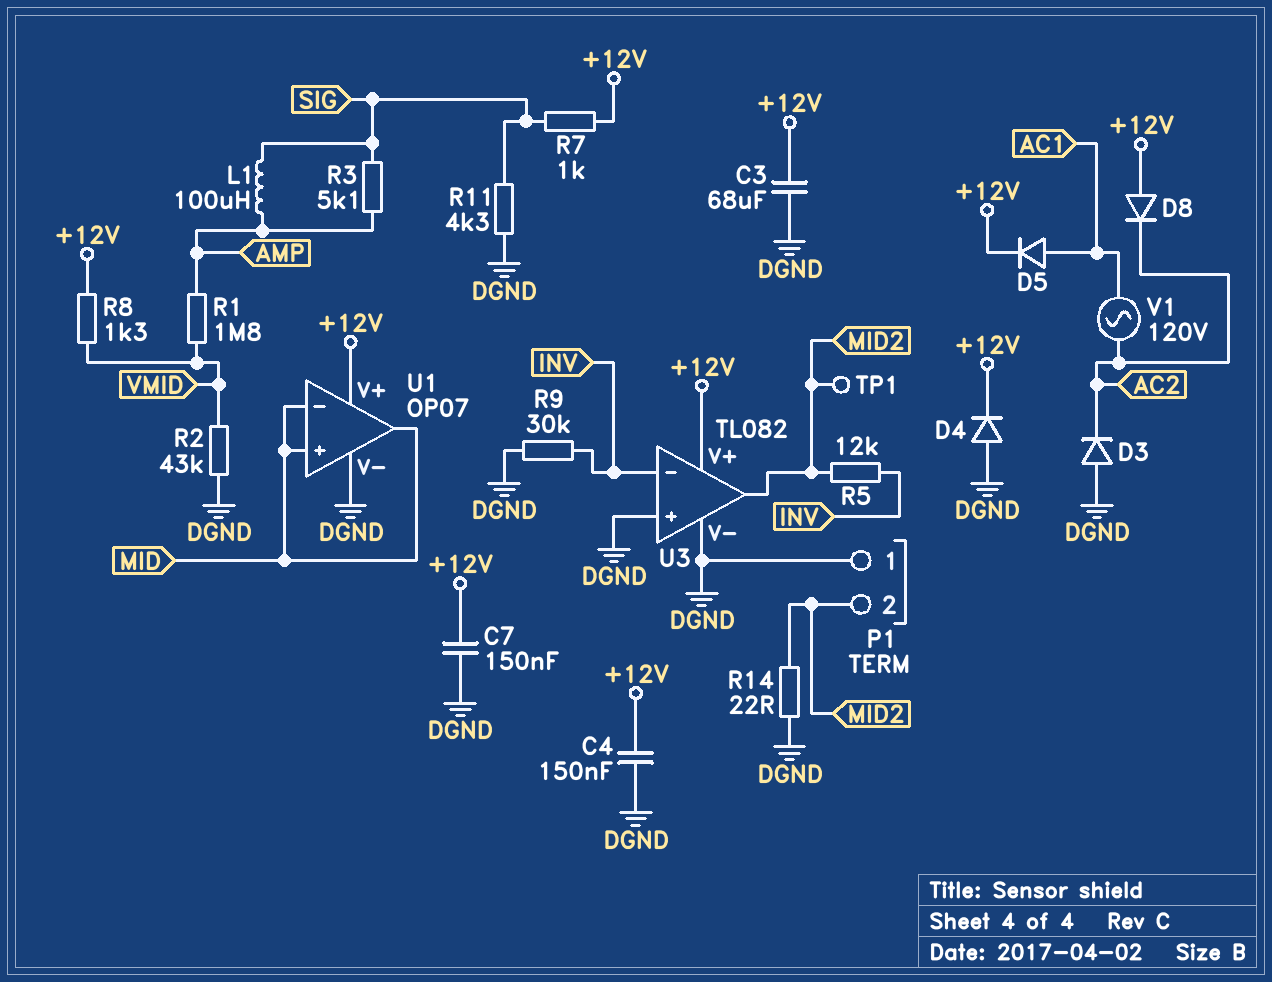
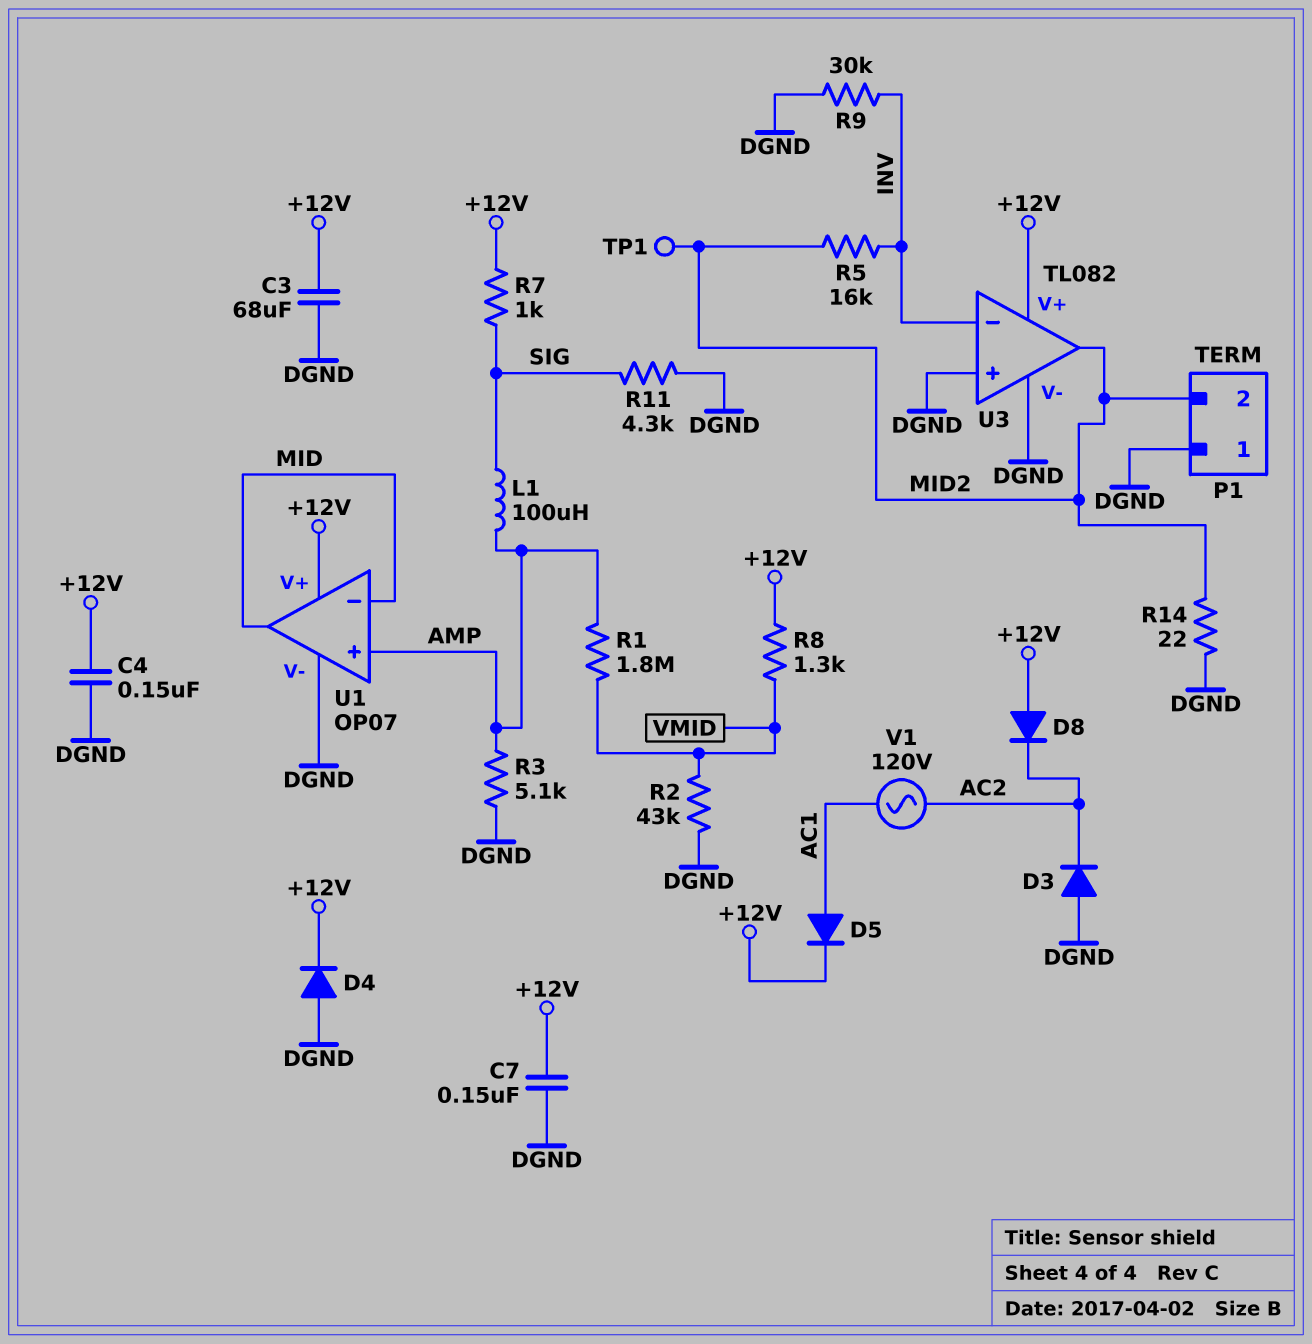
R3: 5.1k (AMP, SIG) -> 5.1k (AMP, DGND)
R5: 12k (INV, MID2) -> 16k (INV, MID2)
U1 pin in+: MID -> AMP

